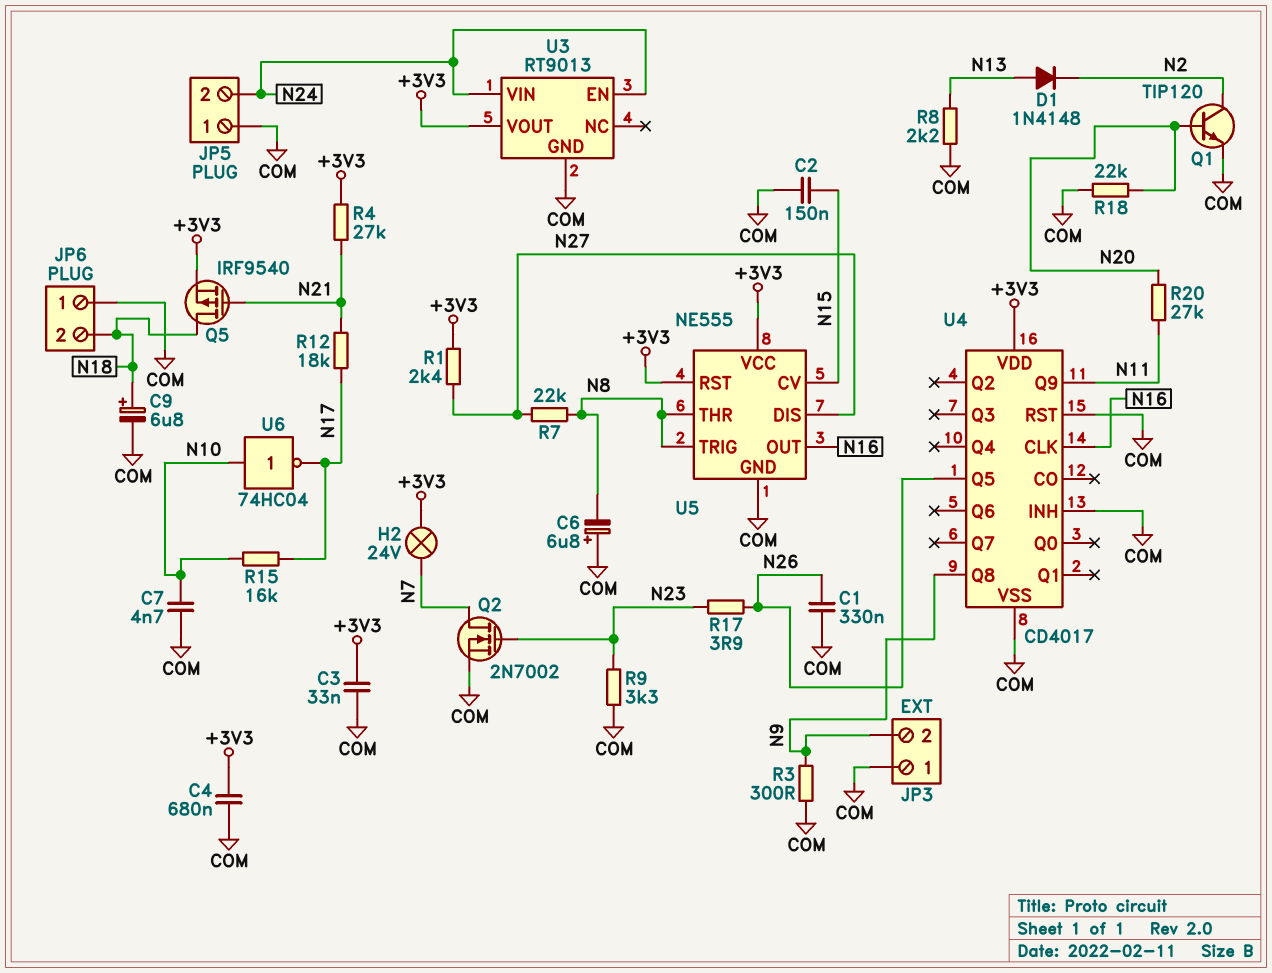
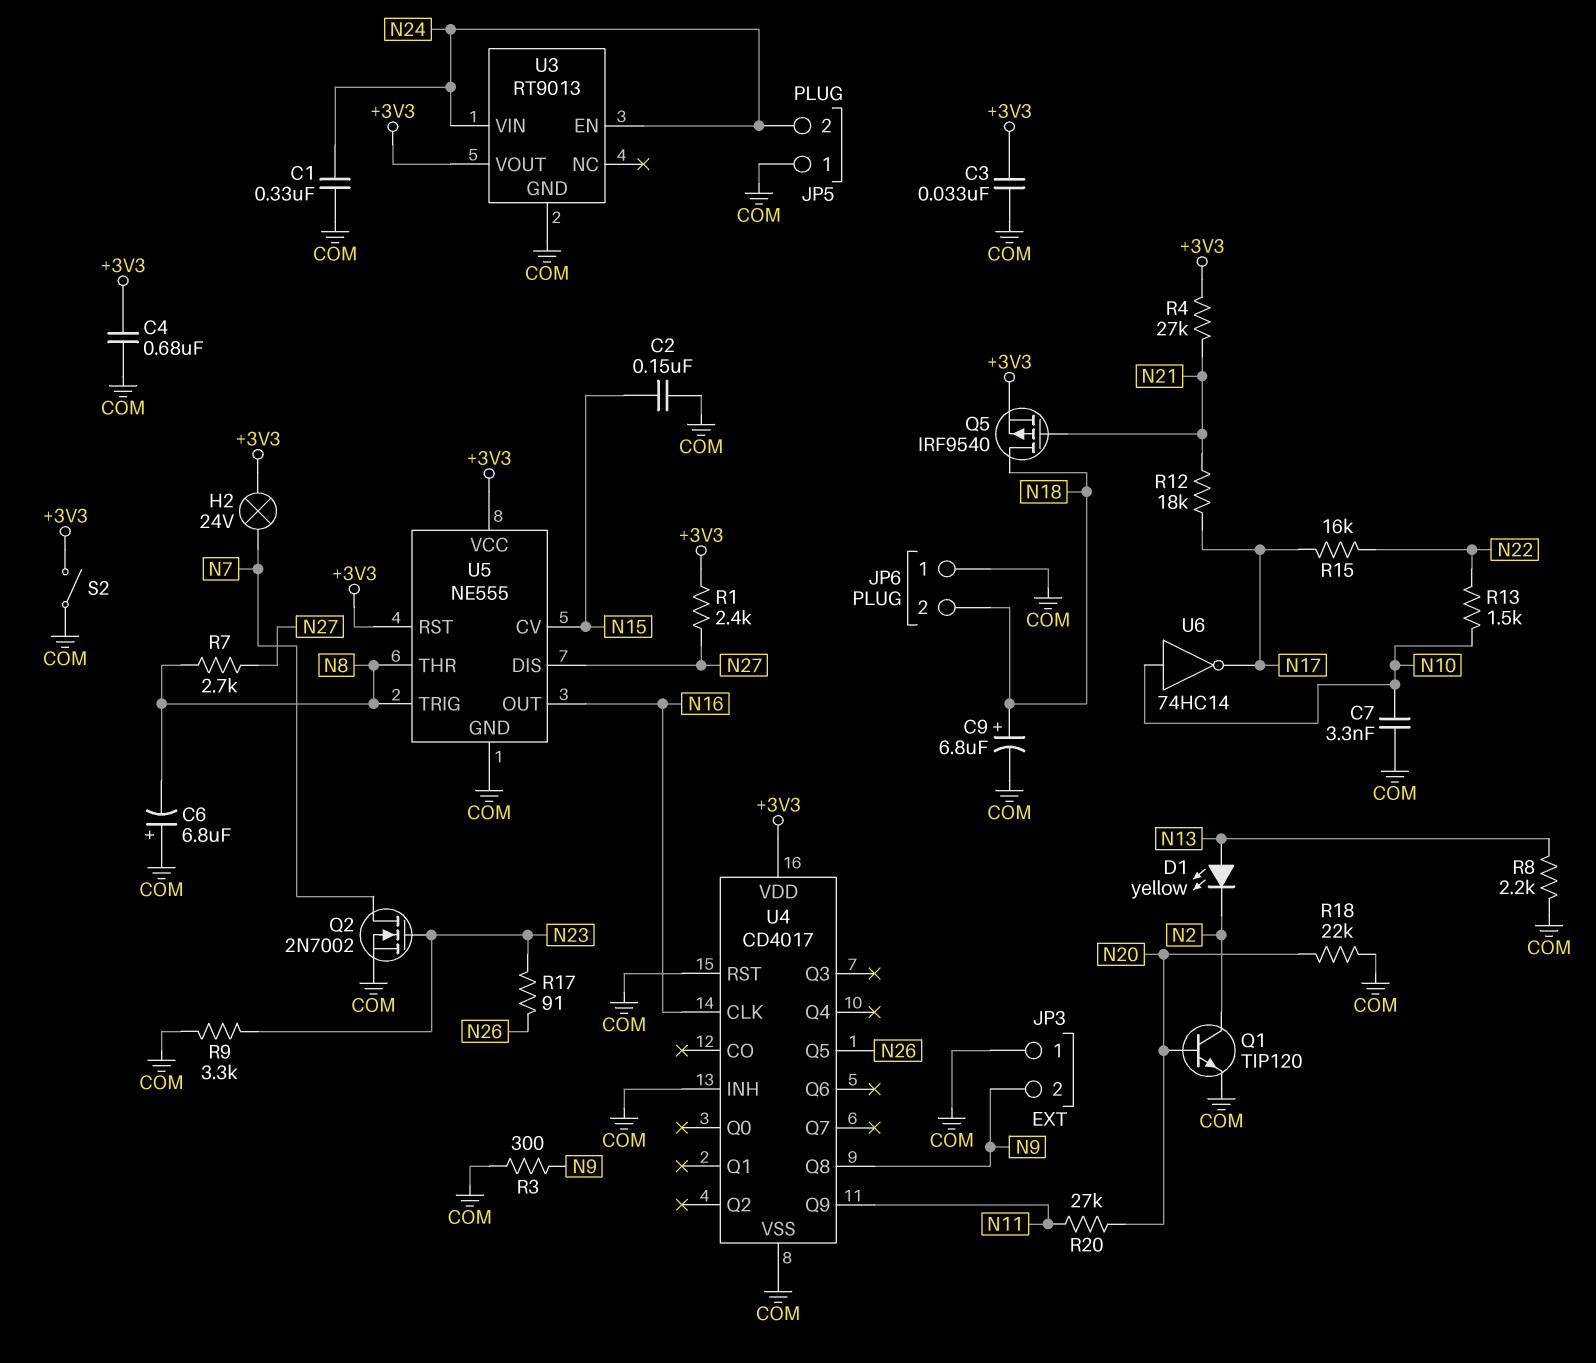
C1: 330nF (COM, N26) -> 330nF (COM, N24)
C7: 4.7nF (COM, N10) -> 3.3nF (COM, N10)
D1: diode 1N4148 (A N13, K N2) -> LED yellow (A N13, K N2)
R7: 22k (N8, N27) -> 2.7k (N8, N27)
R13: none -> 1.5k (N10, N22)
R15: 16k (N10, N17) -> 16k (N17, N22)
R17: 3.9 (N23, N26) -> 91 (N23, N26)
S2: none -> switch (+3V3, COM)
U6: NOT 74HC04 (in N10, out N17) -> NOT 74HC14 (in N10, out N17)

